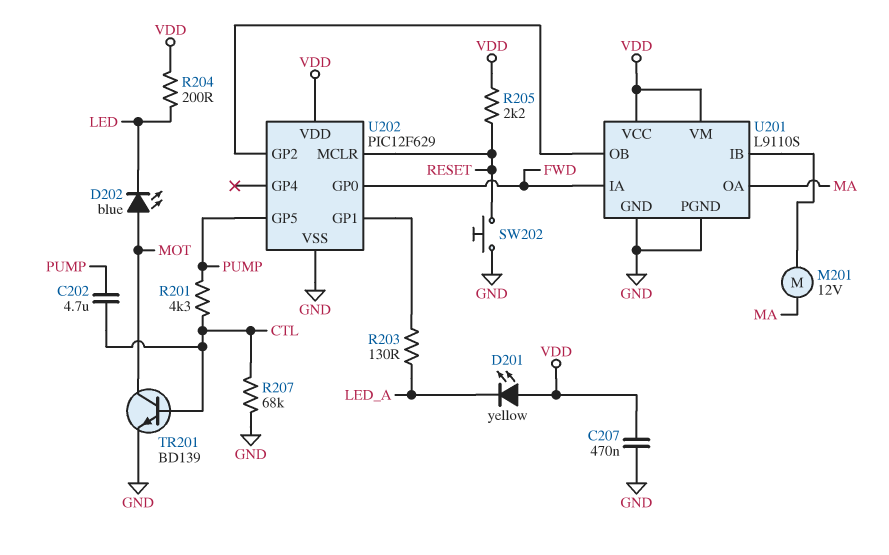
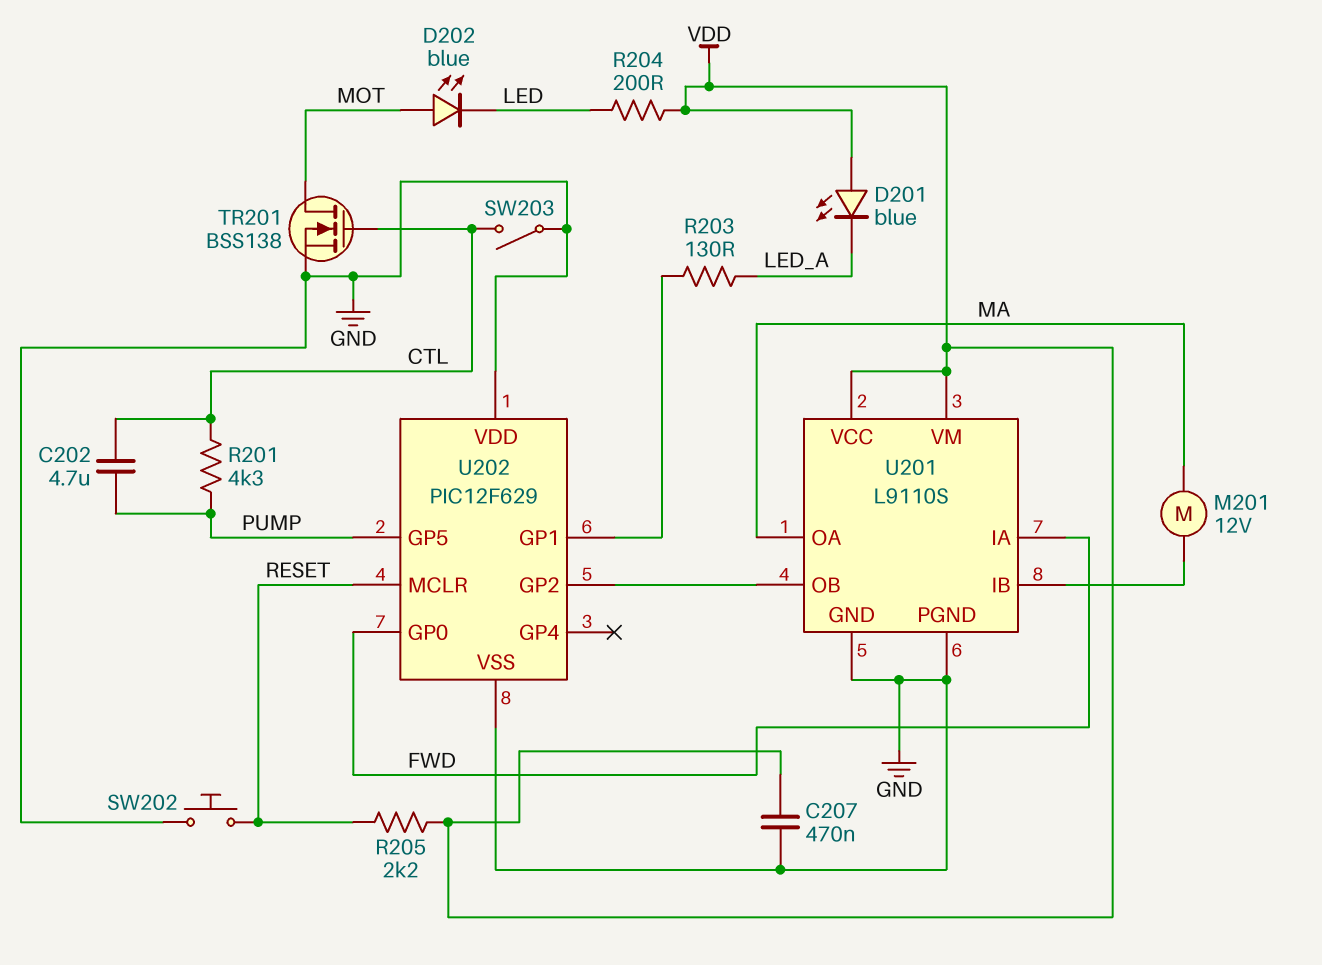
D201: LED yellow (A VDD, K LED_A) -> LED blue (A VDD, K LED_A)
R207: 68k (CTL, GND) -> none
SW203: none -> switch (CTL, GND)
TR201: NPN BD139 (B CTL, C MOT, E GND) -> NMOS BSS138 (G CTL, D MOT, S GND)
U202 pin VDD: VDD -> GND

